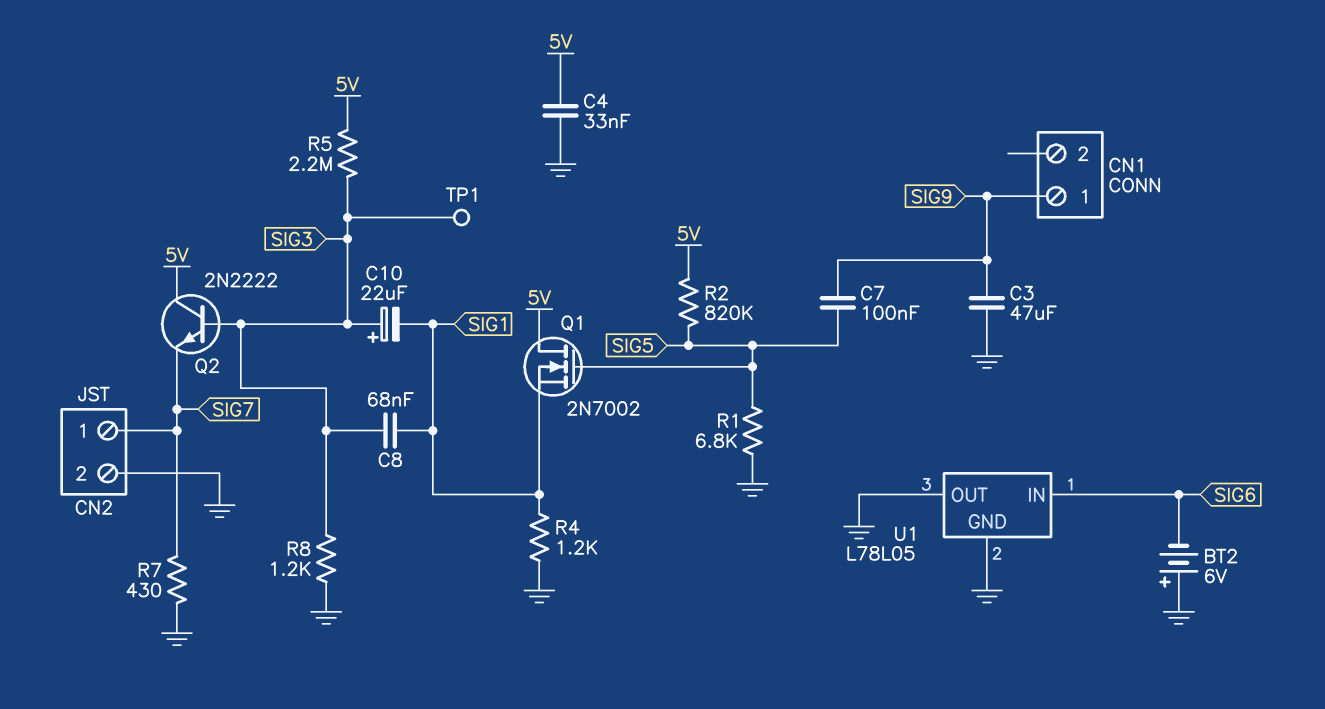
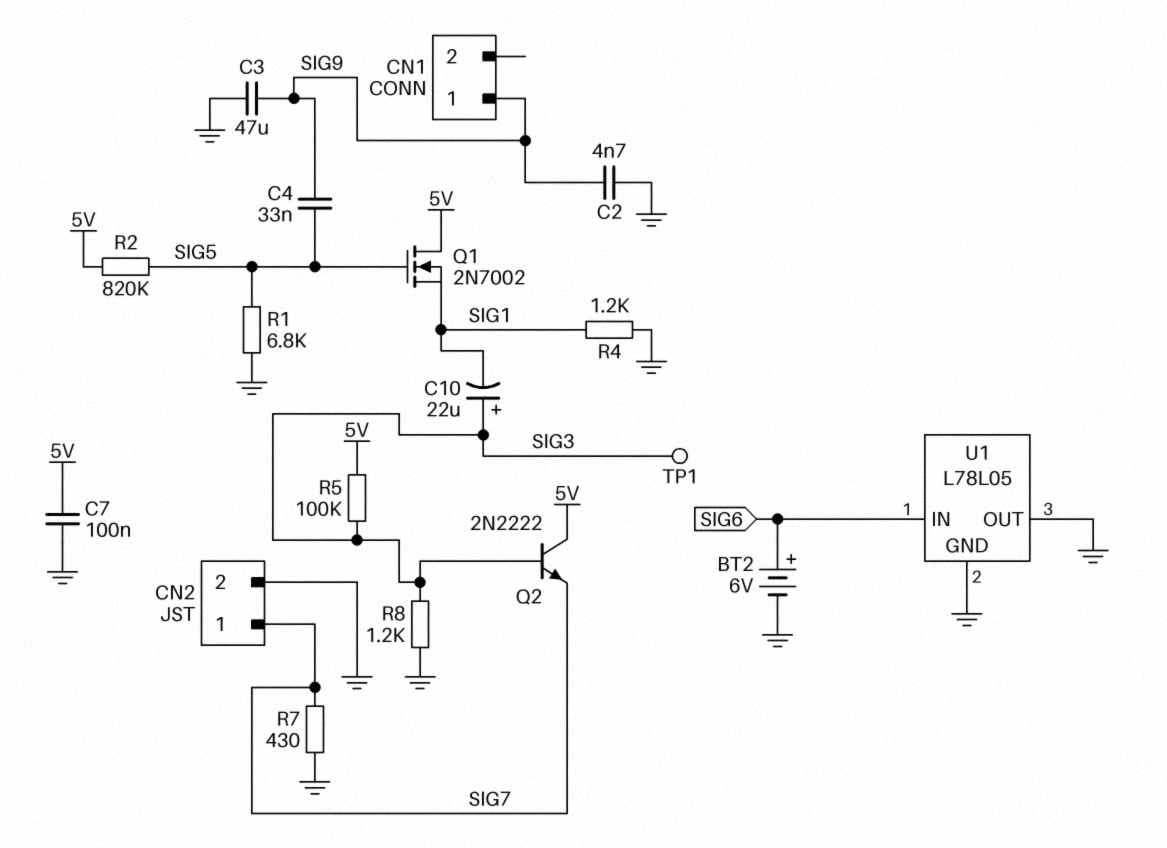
BT2: 6V (plus GND, minus SIG6) -> 6V (plus SIG6, minus GND)
C2: none -> 4.7nF (GND, SIG9)
C4: 33nF (5V, GND) -> 33nF (SIG5, SIG9)
C7: 100nF (SIG5, SIG9) -> 100nF (5V, GND)
C8: 68nF (SIG1, SIG3) -> none
R5: 2.2M (5V, SIG3) -> 100k (5V, SIG3)

